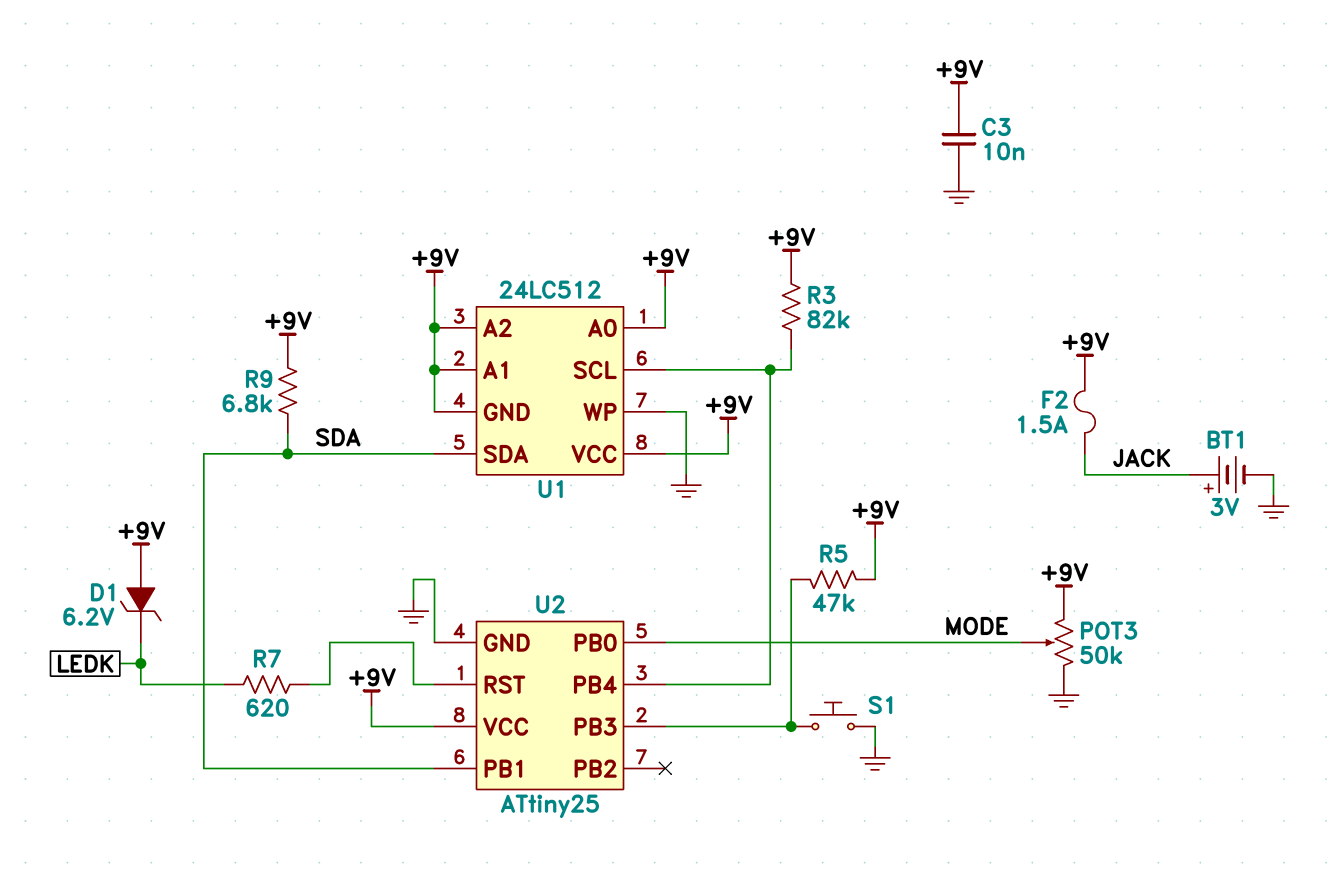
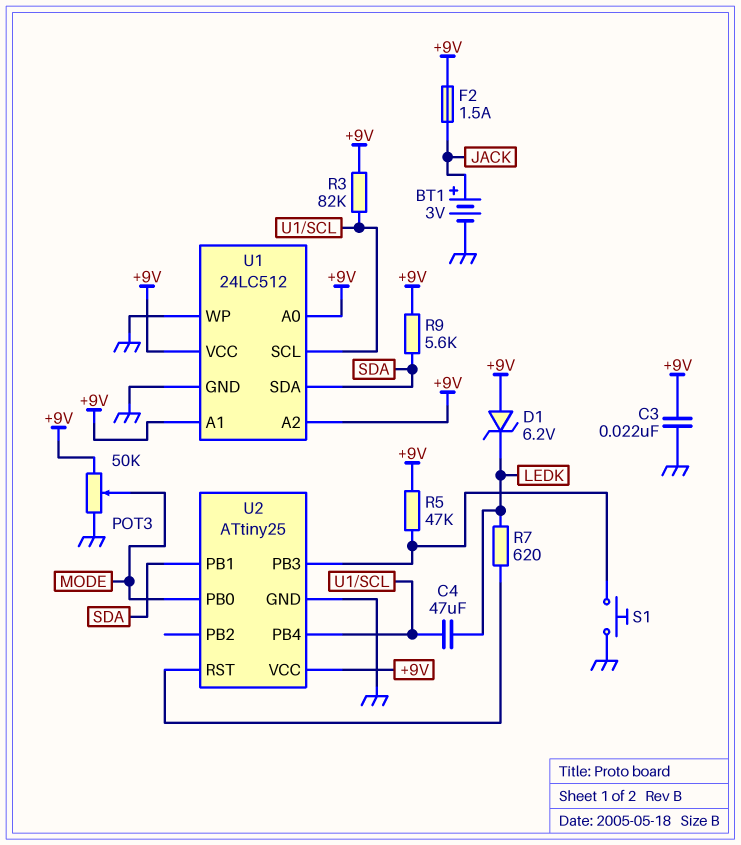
C3: 10nF (+9V, GND) -> 22nF (+9V, GND)
C4: none -> 47uF (LEDK, U1/SCL)
R9: 6.8k (+9V, SDA) -> 5.6k (+9V, SDA)
U1 pin GND: +9V -> GND

